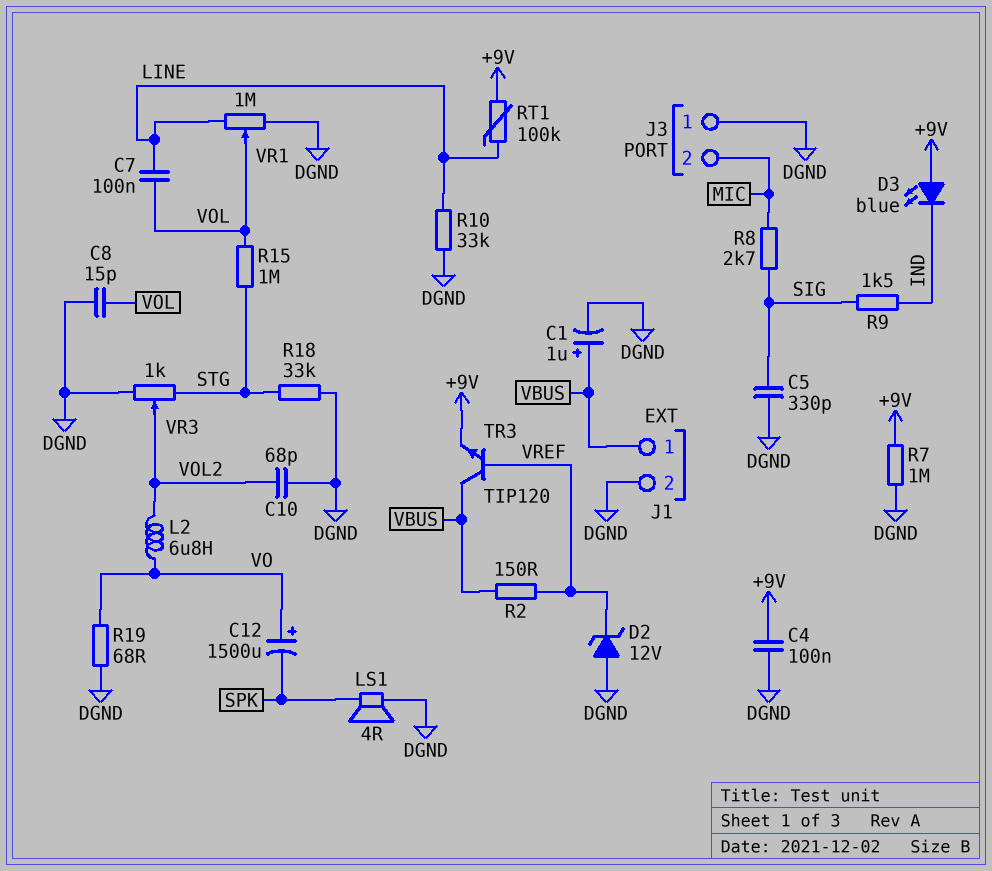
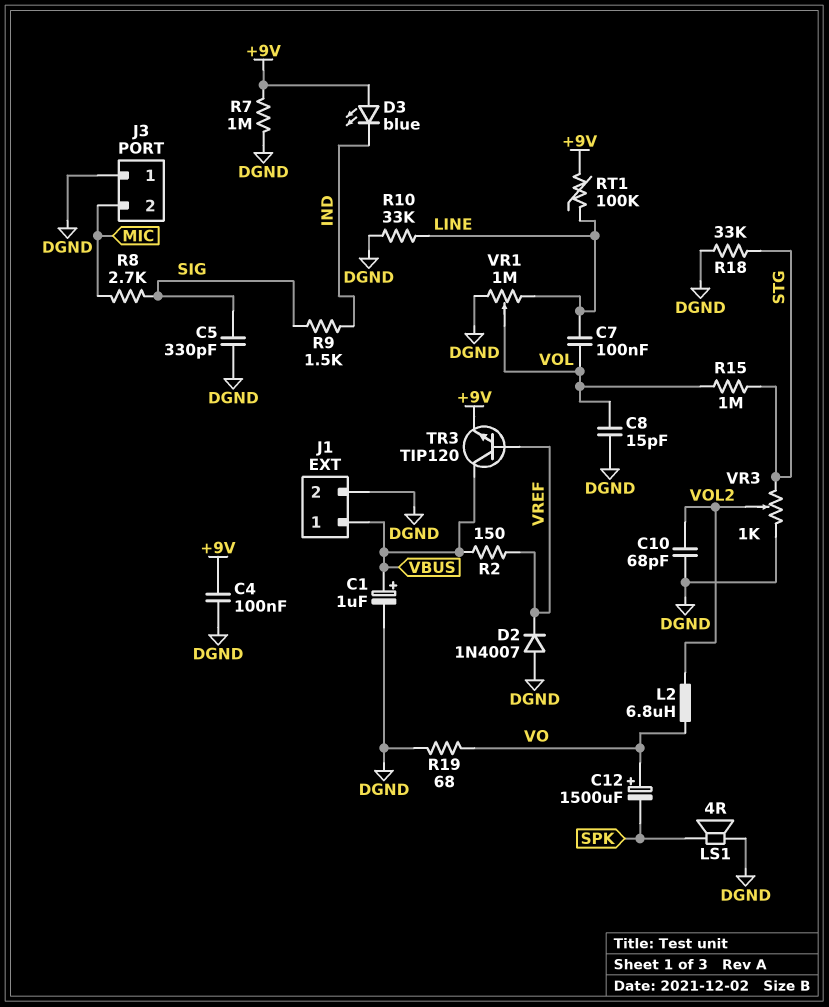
D2: zener 12V (A DGND, K VREF) -> diode 1N4007 (A DGND, K VREF)

